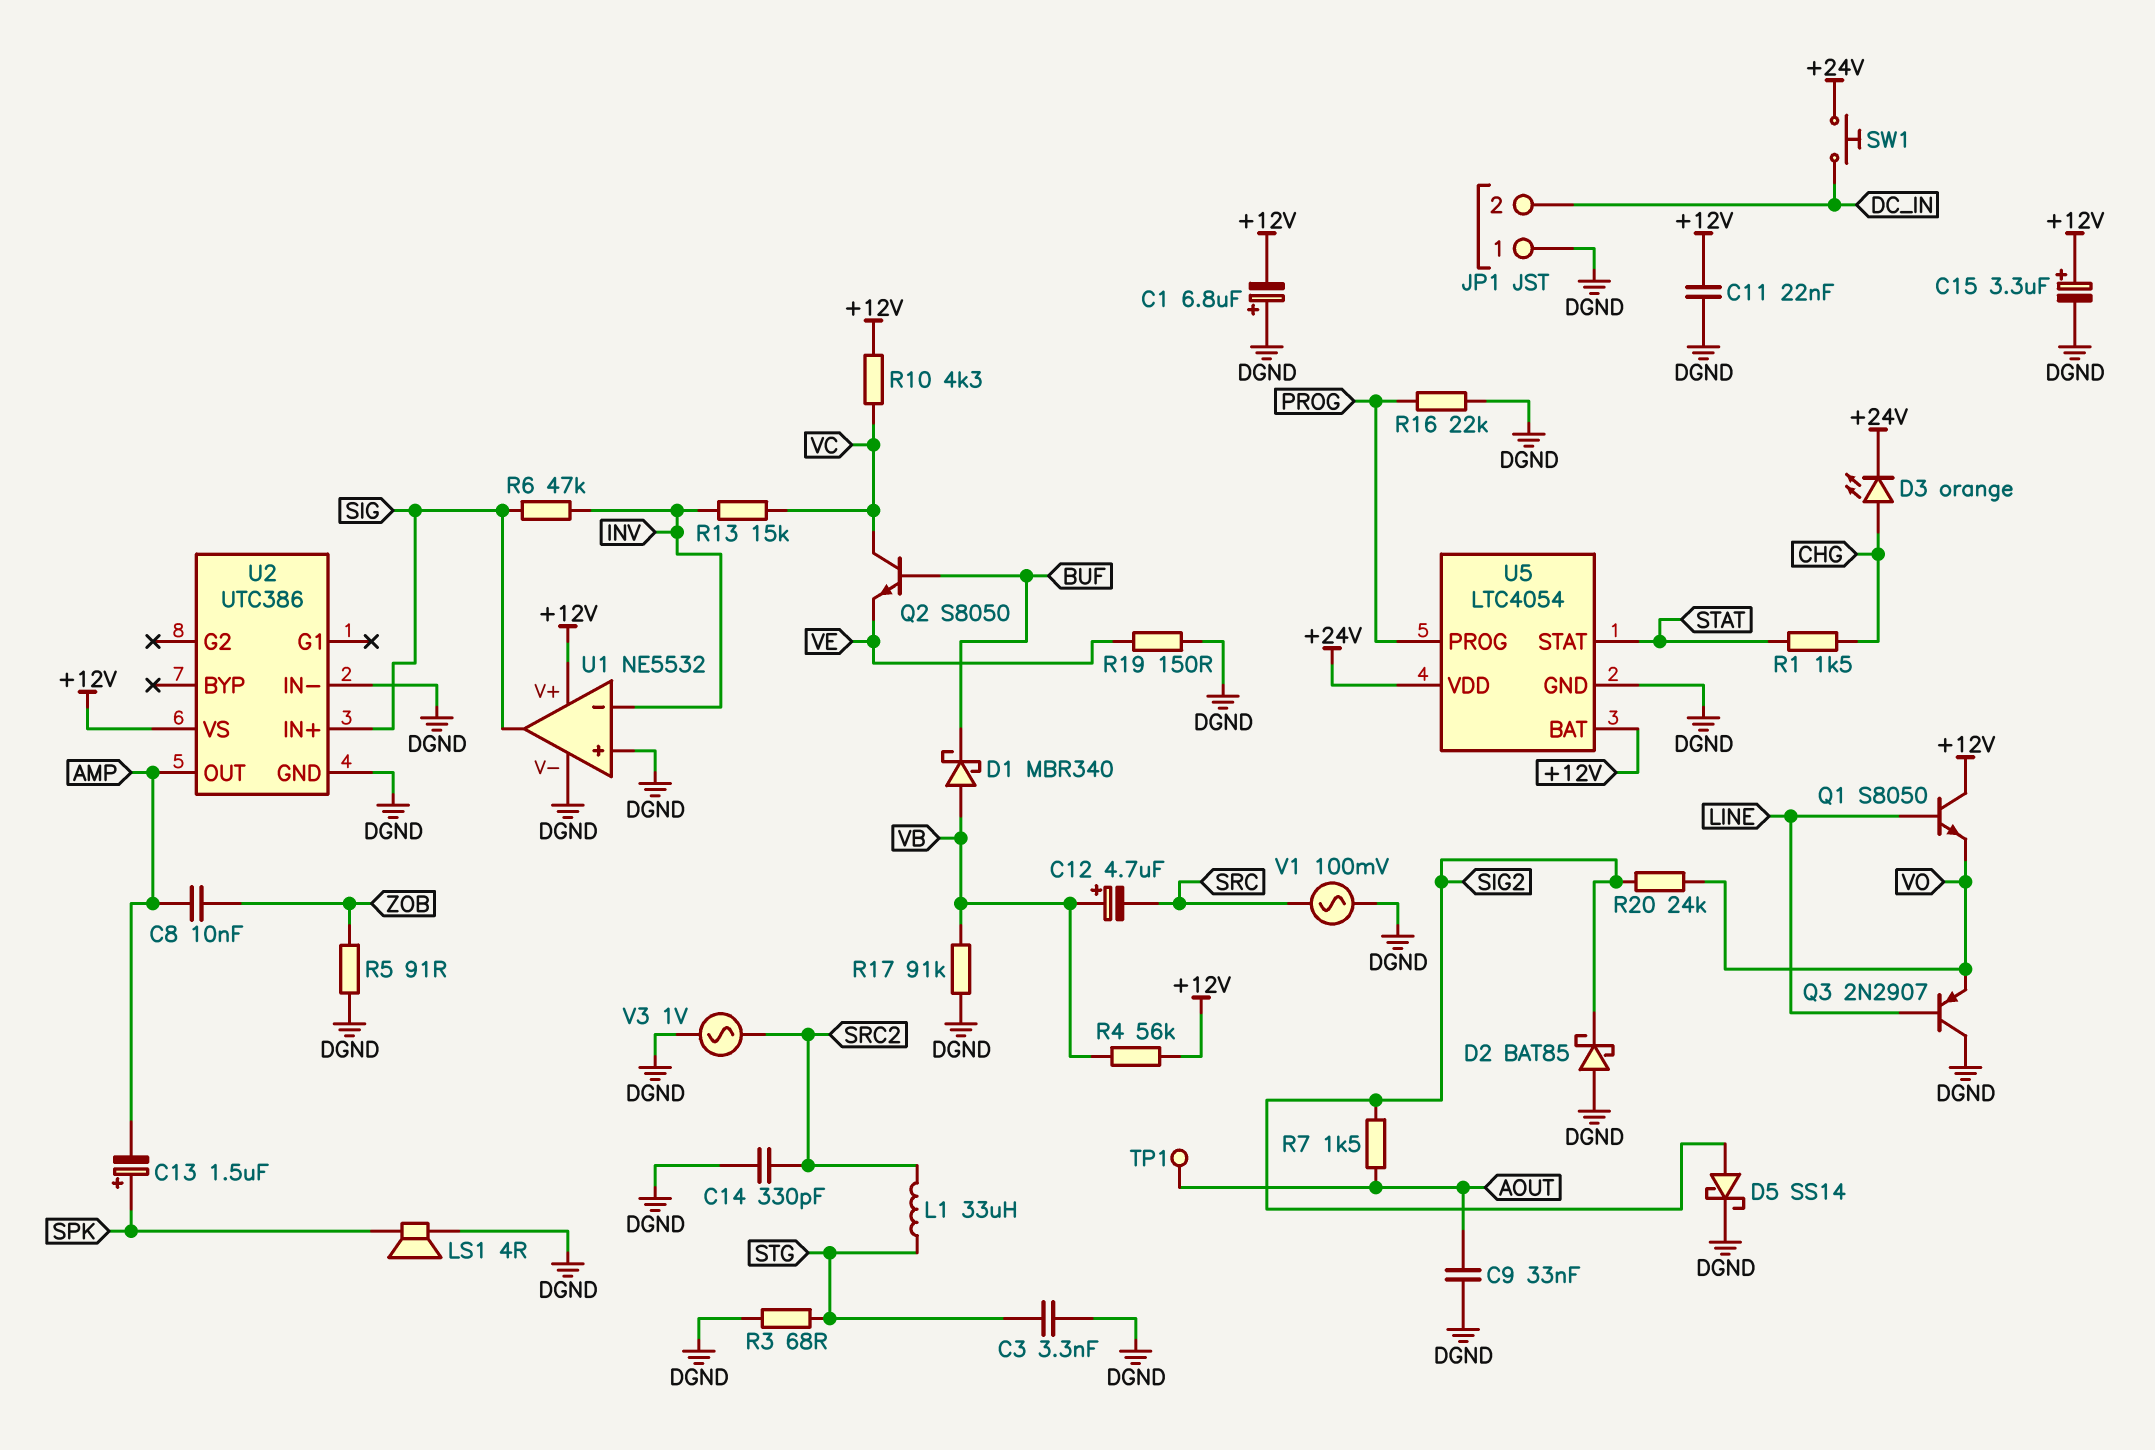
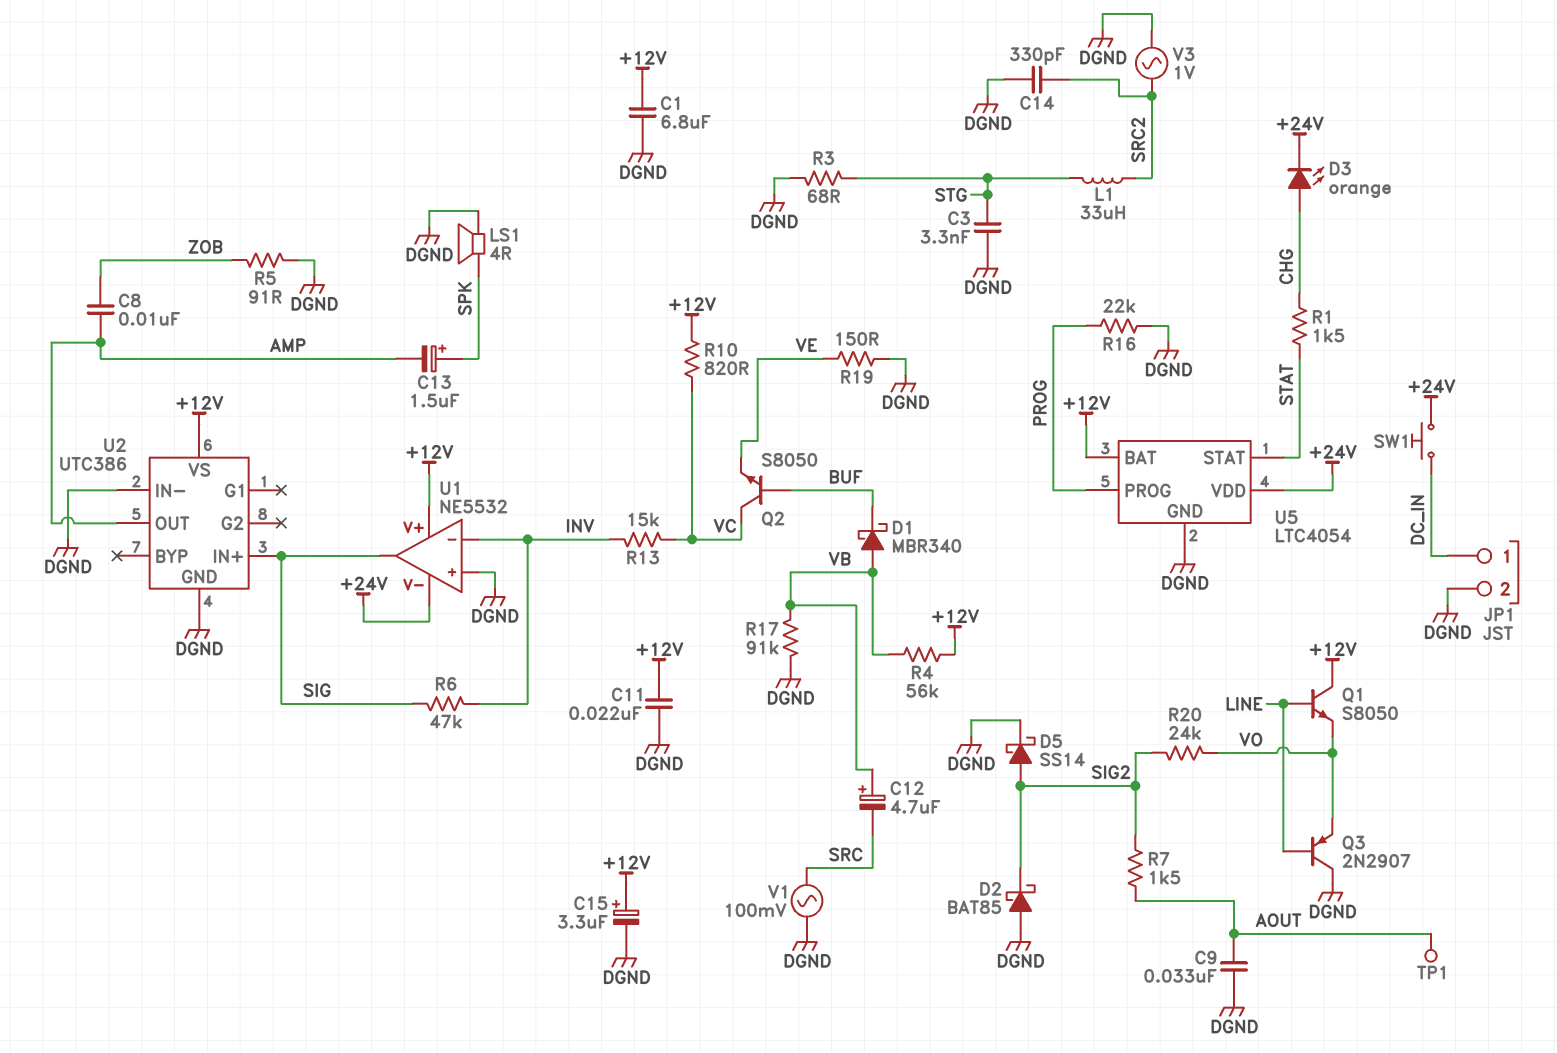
C1: 6.8uF (plus DGND, minus +12V) -> 6.8uF (+12V, DGND)
JP1 pin 1: DGND -> DC_IN
JP1 pin 2: DC_IN -> DGND
R10: 4.3k (+12V, VC) -> 820 (+12V, VC)
U1 pin V-: DGND -> +24V

